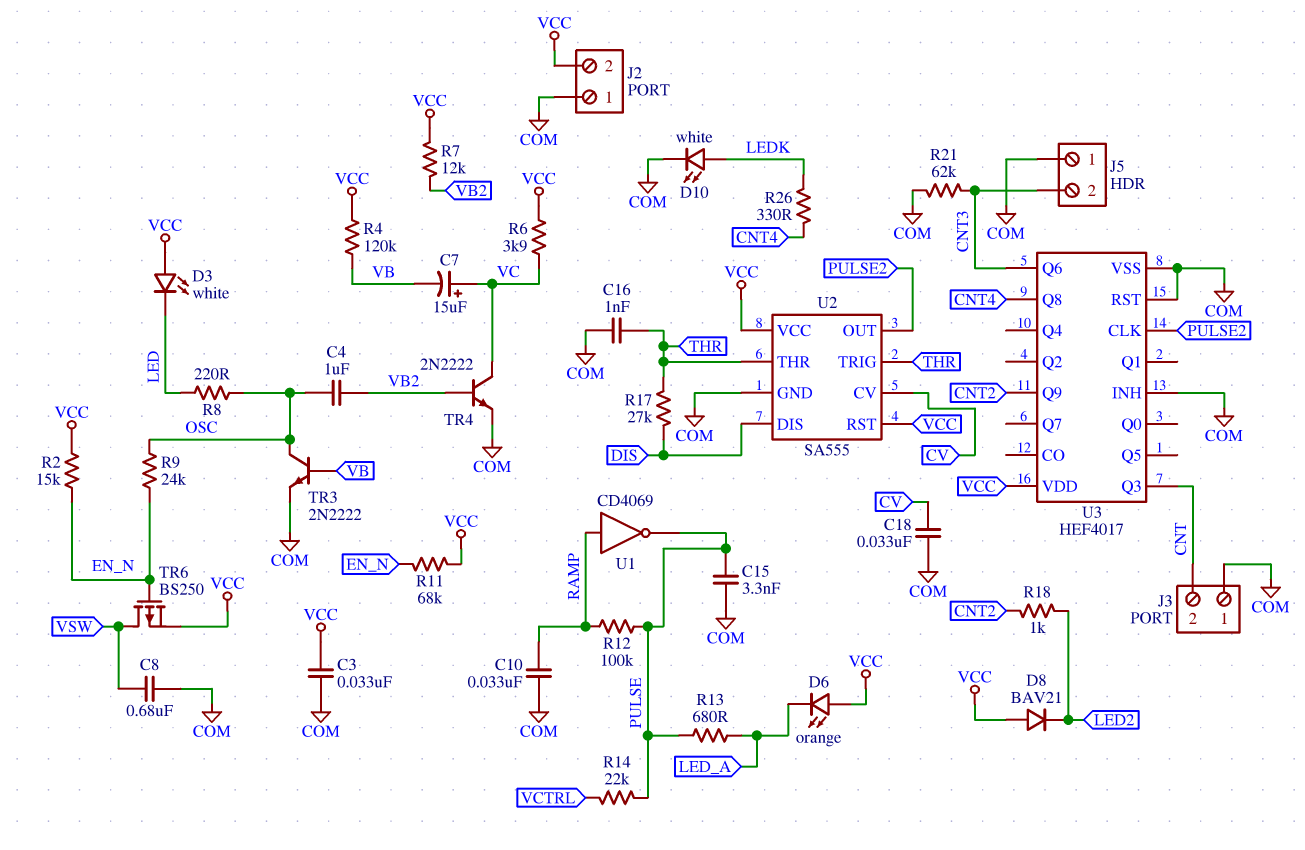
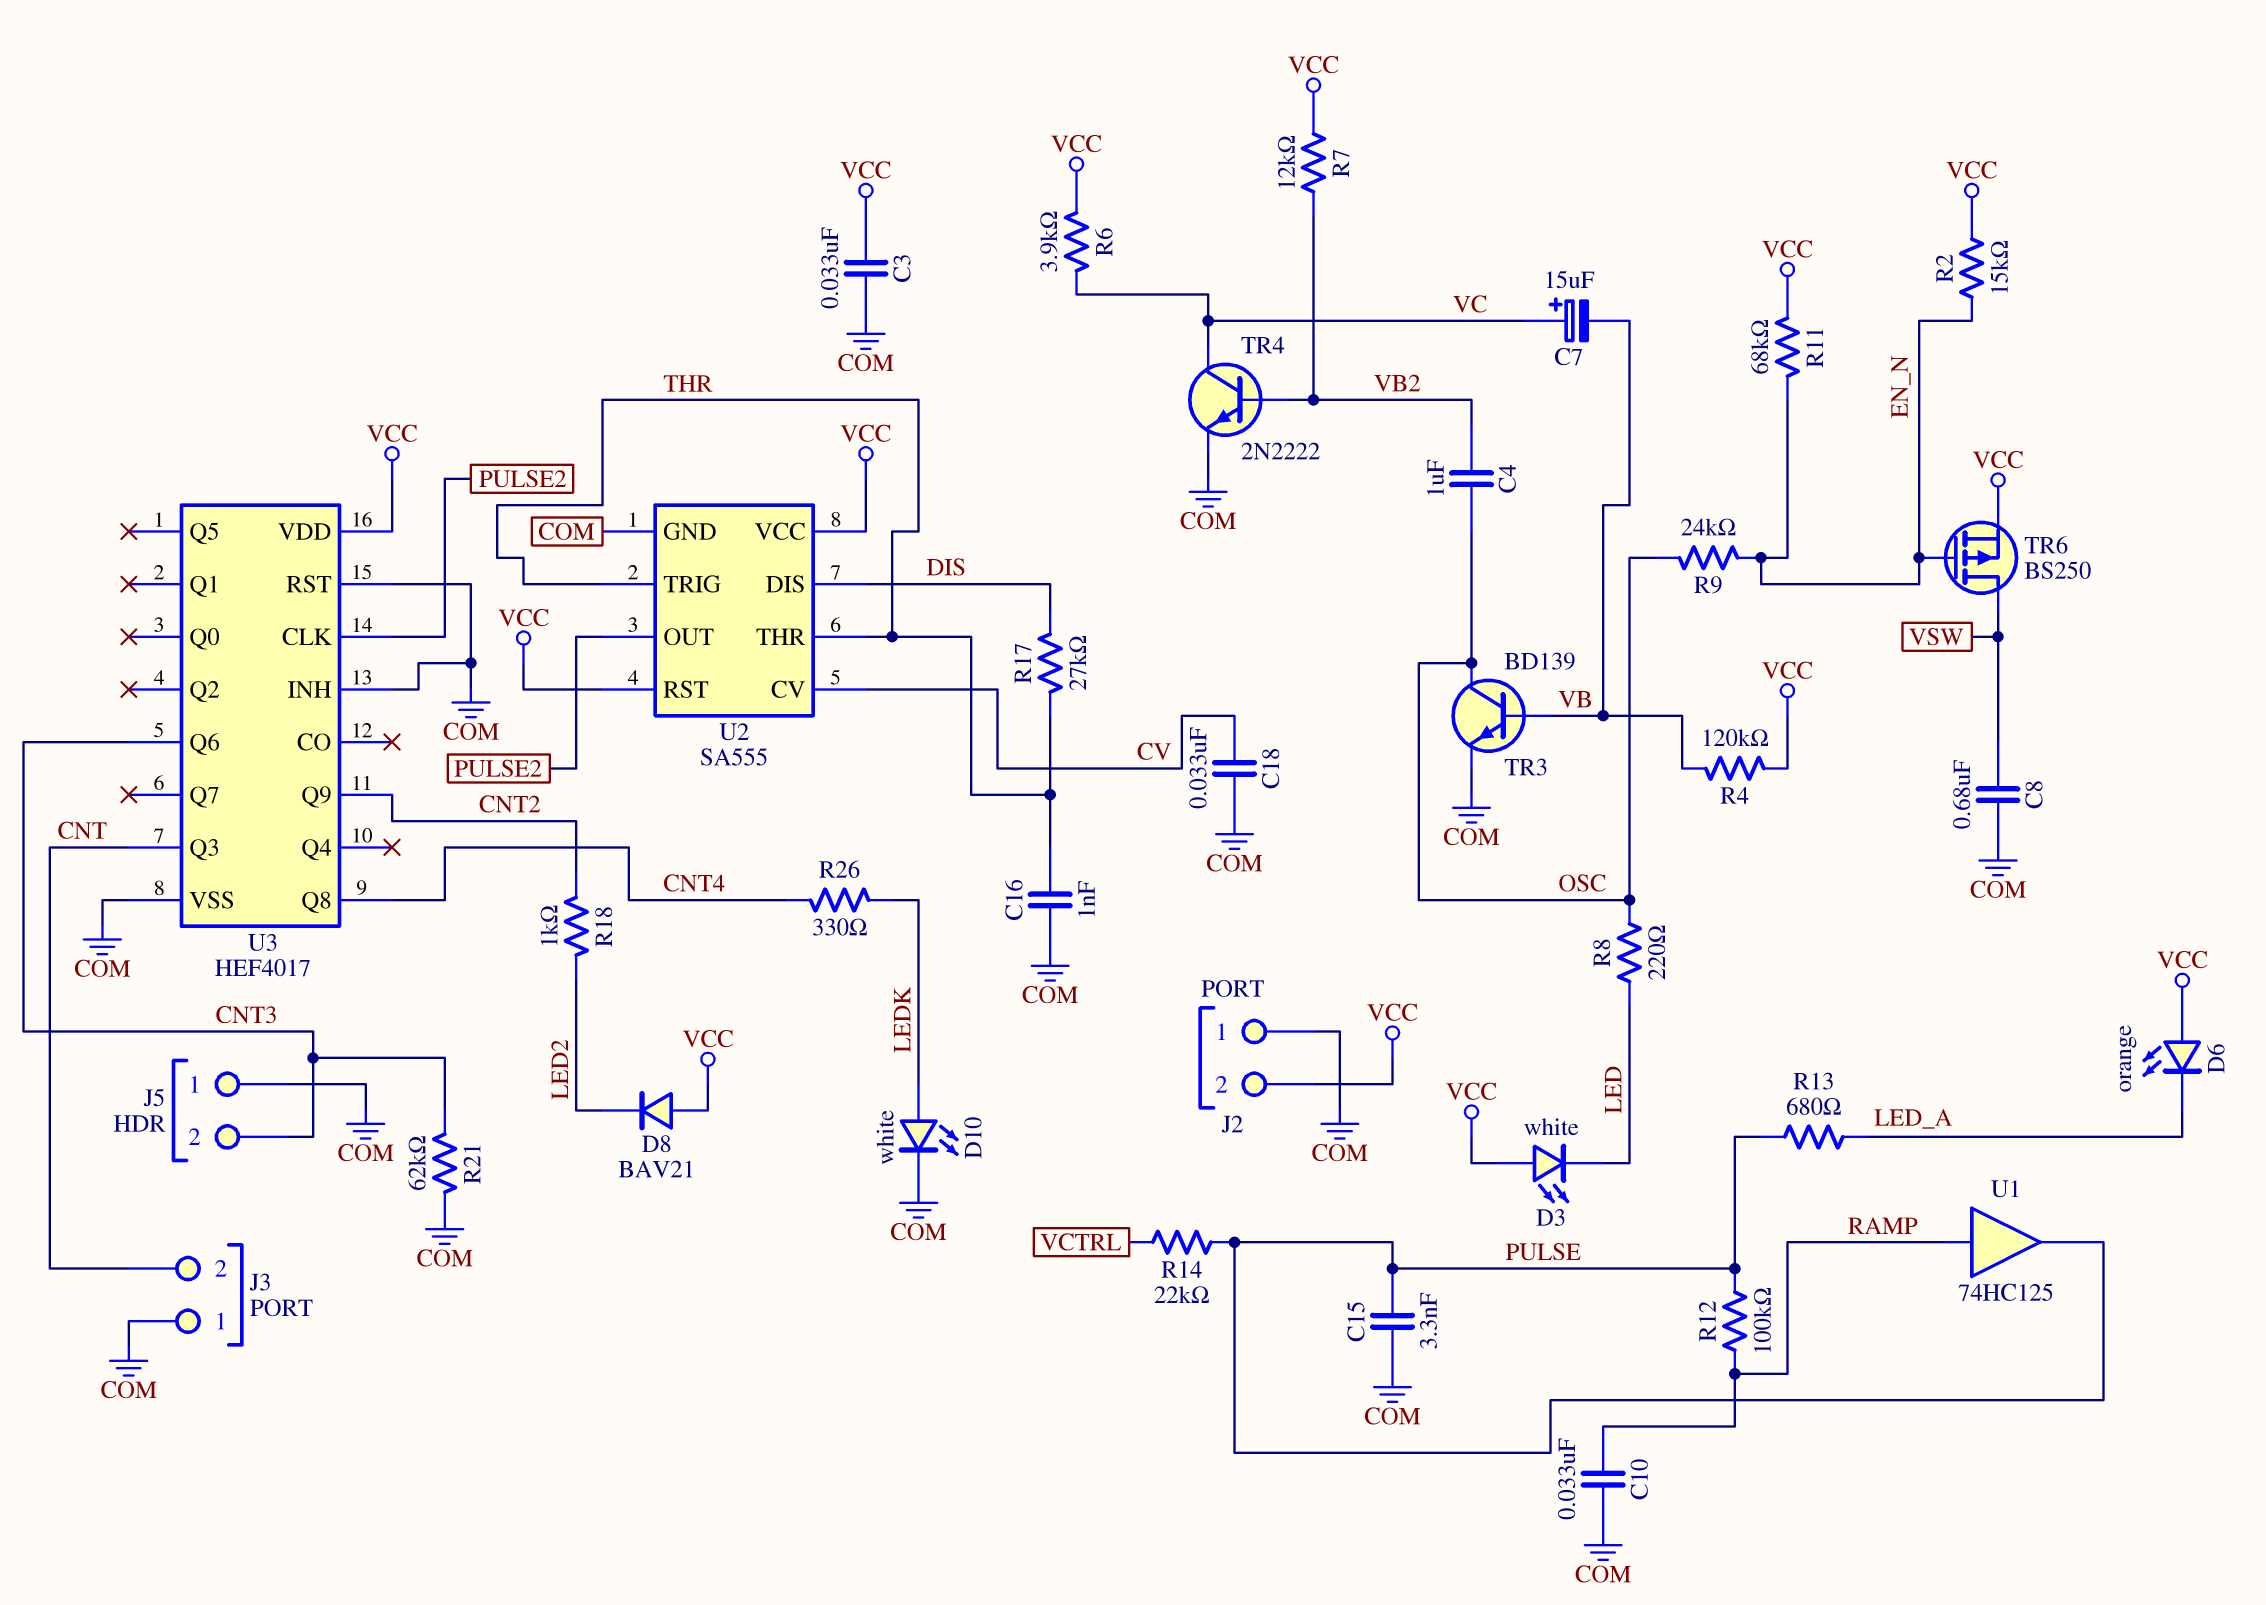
TR3: NPN 2N2222 (B VB, C OSC, E COM) -> NPN BD139 (B VB, C OSC, E COM)
U1: NOT CD4069 (in RAMP, out PULSE) -> buffer 74HC125 (in RAMP, out PULSE)

